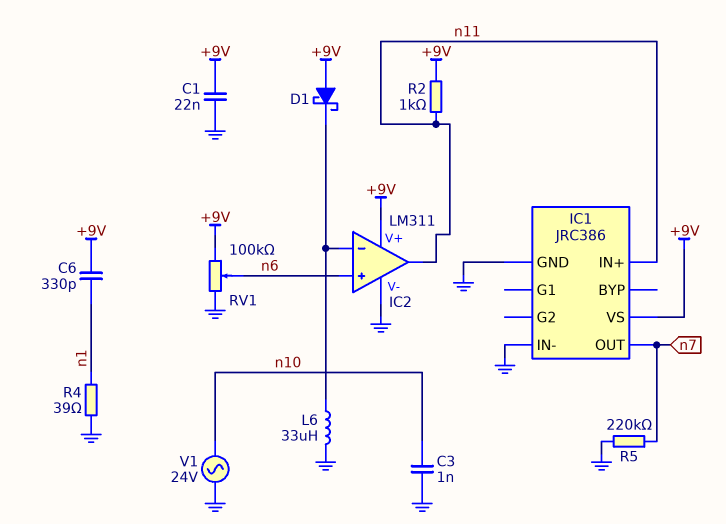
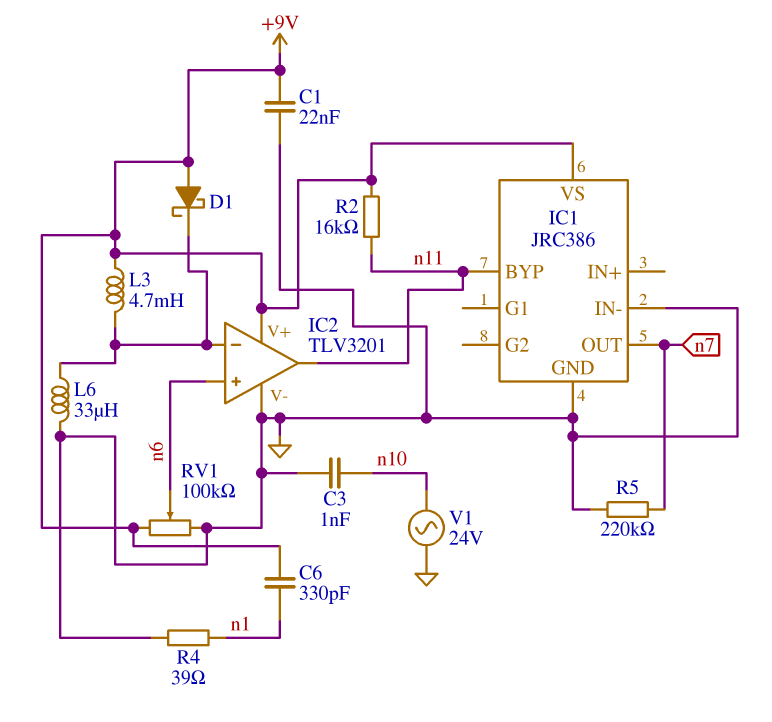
IC1 pin BYP: none -> n11
IC1 pin IN+: n11 -> none
IC2: LM311 -> TLV3201
L3: none -> 4.7mH (+9V, IC2/in-)
R2: 1k (+9V, n11) -> 16k (+9V, n11)

